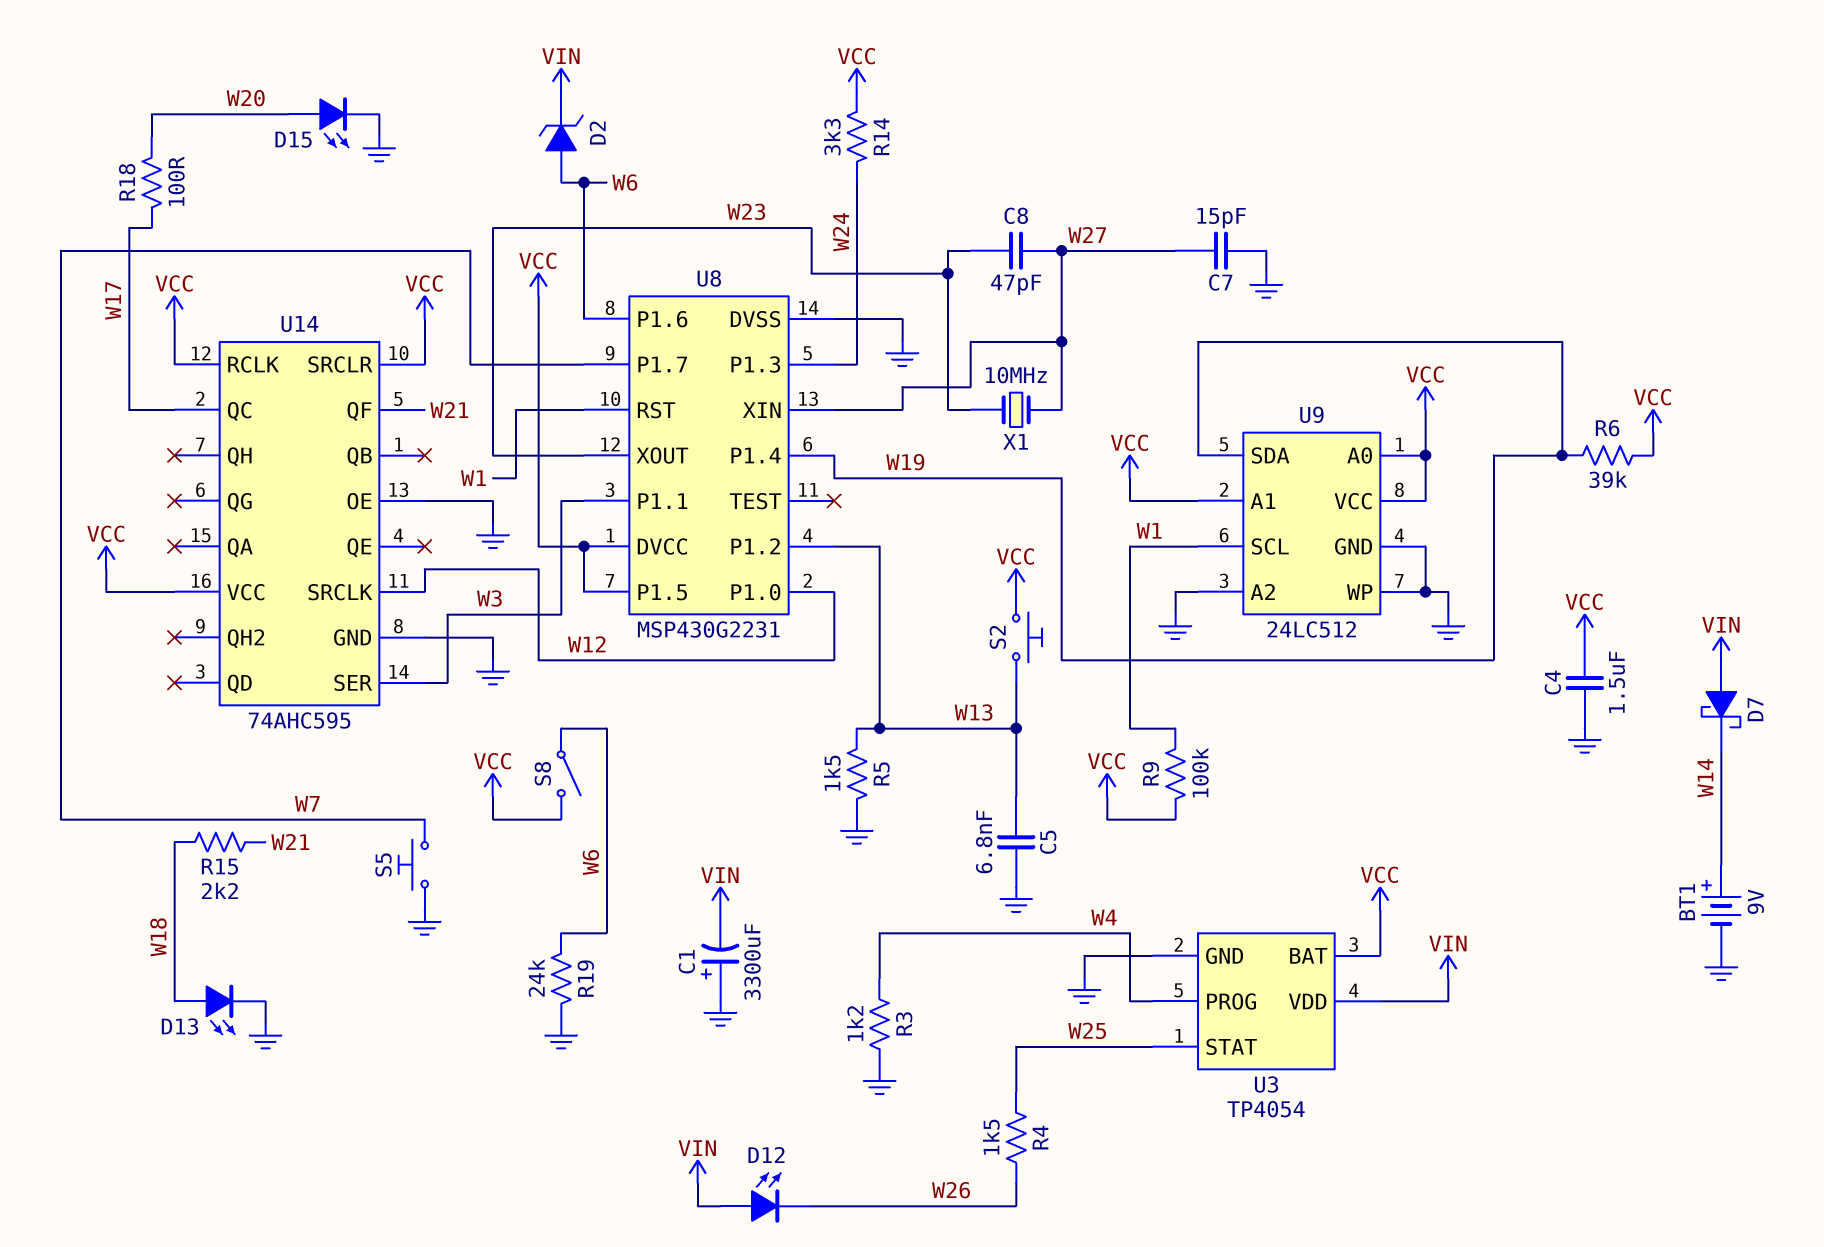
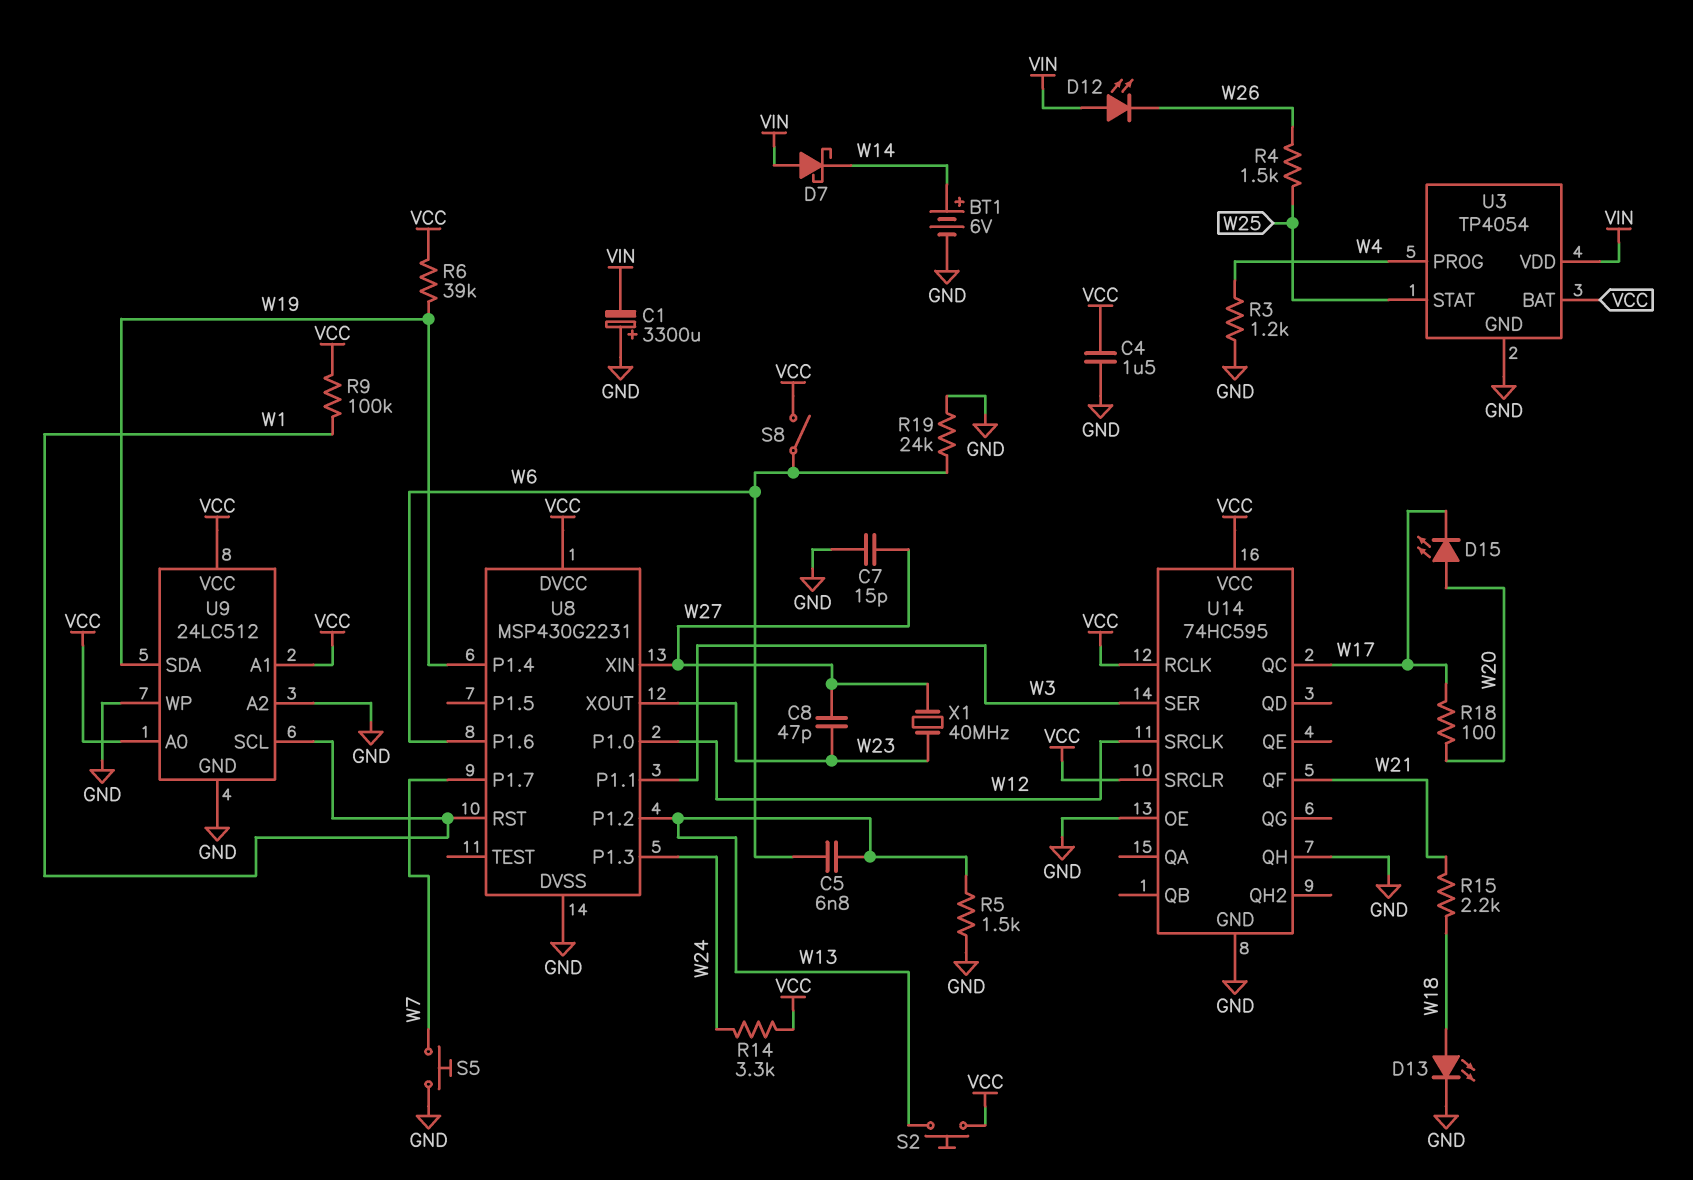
BT1: 9V (plus W14, minus GND) -> 6V (plus W14, minus GND)
C5: 6.8nF (GND, W13) -> 6.8nF (W6, W13)
D2: zener (A W6, K VIN) -> none
D15: LED (A W20, K GND) -> LED (A W20, K W17)
U8 pin P1.5: VCC -> none
U14: 74AHC595 -> 74HC595
U14 pin QH: none -> GND
X1: 10MHz (W23, W27) -> 40MHz (W23, W27)

